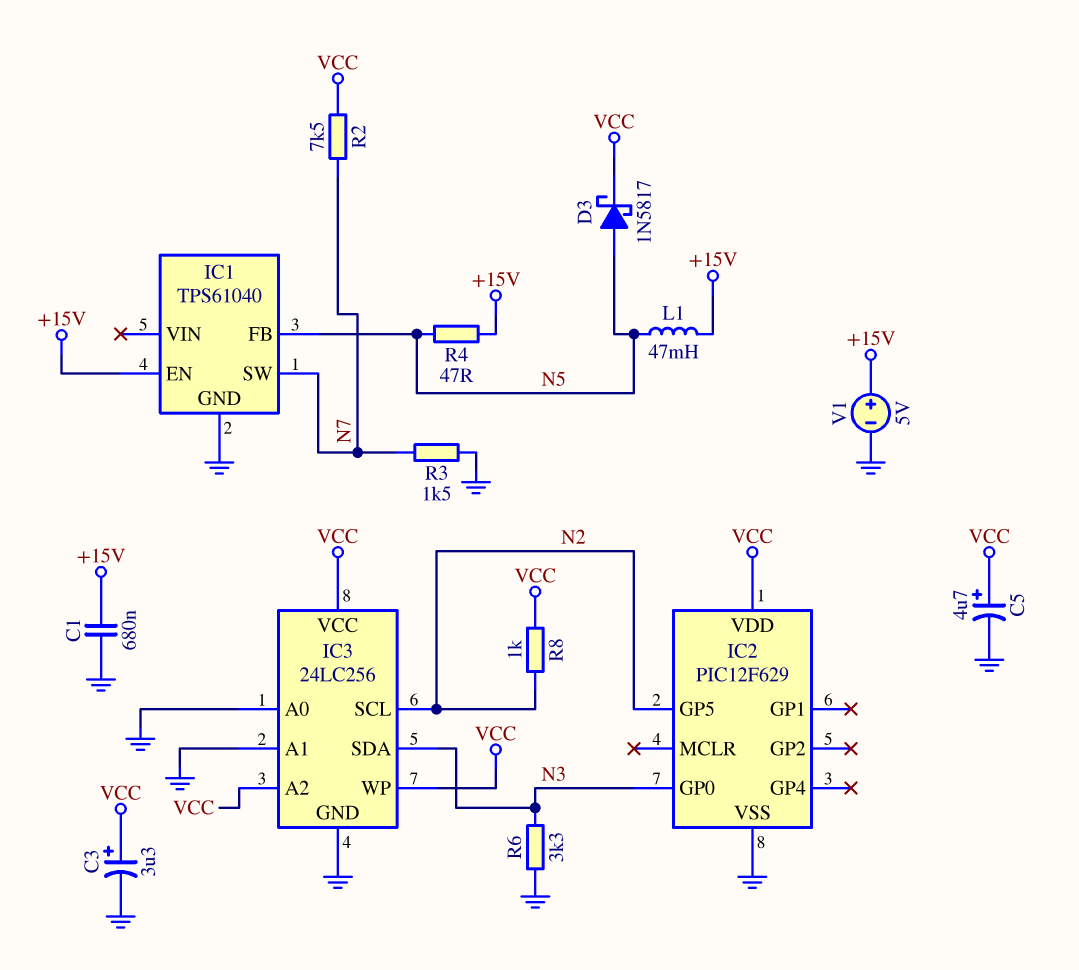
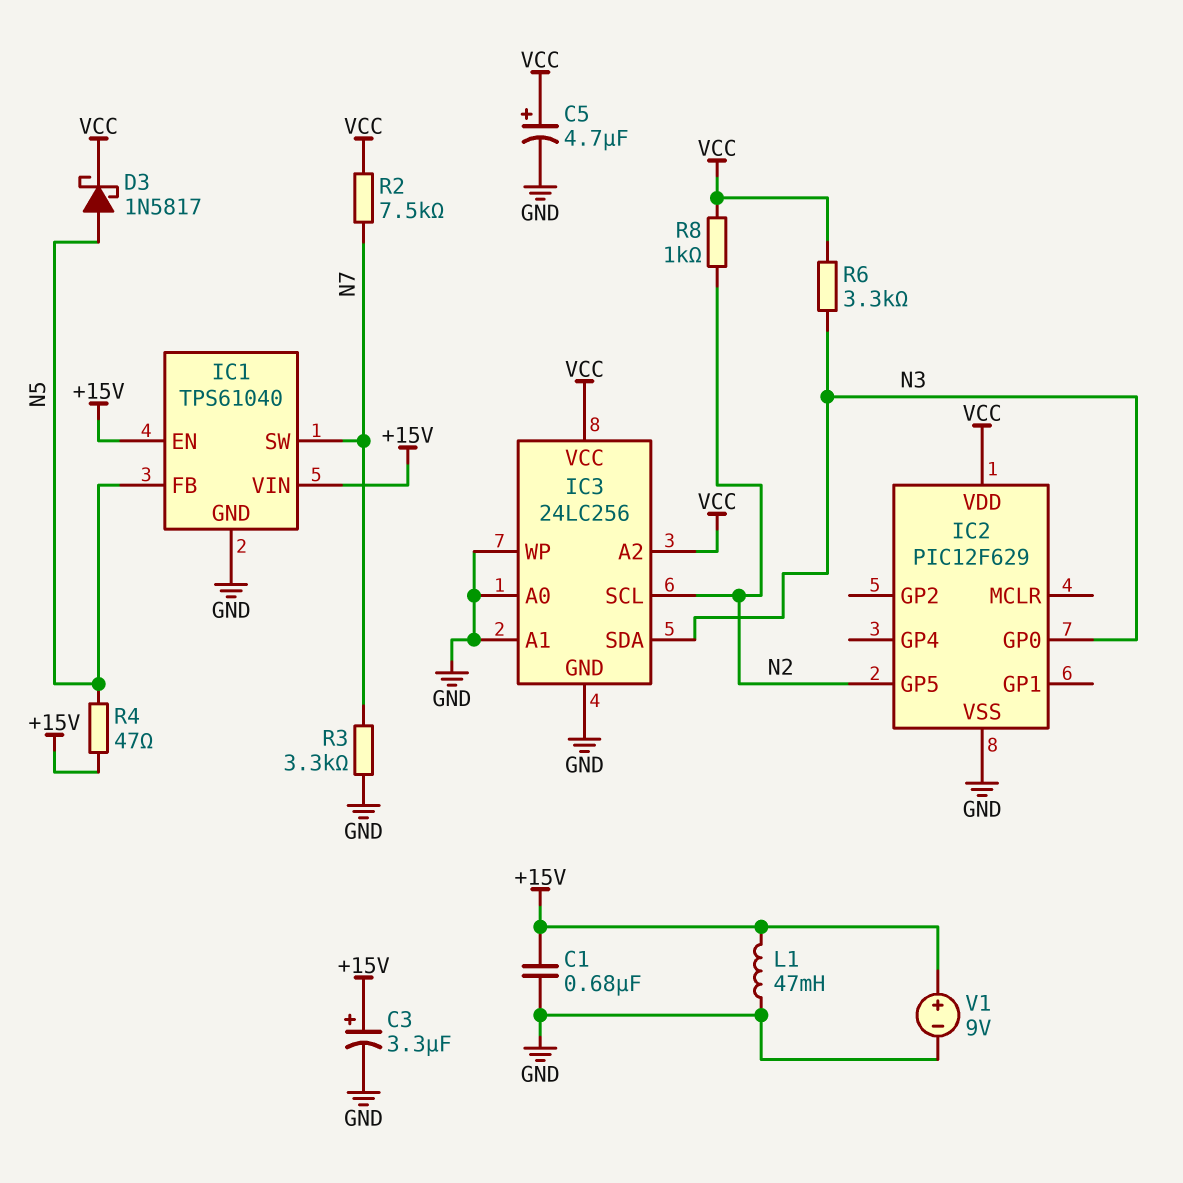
C3: 3.3uF (plus VCC, minus GND) -> 3.3uF (plus +15V, minus GND)
IC1 pin VIN: none -> +15V
IC3 pin WP: VCC -> GND
L1: 47mH (+15V, N5) -> 47mH (+15V, GND)
R3: 1.5k (GND, N7) -> 3.3k (GND, N7)
R6: 3.3k (GND, N3) -> 3.3k (N3, VCC)
V1: 5V (plus +15V, minus GND) -> 9V (plus +15V, minus GND)

